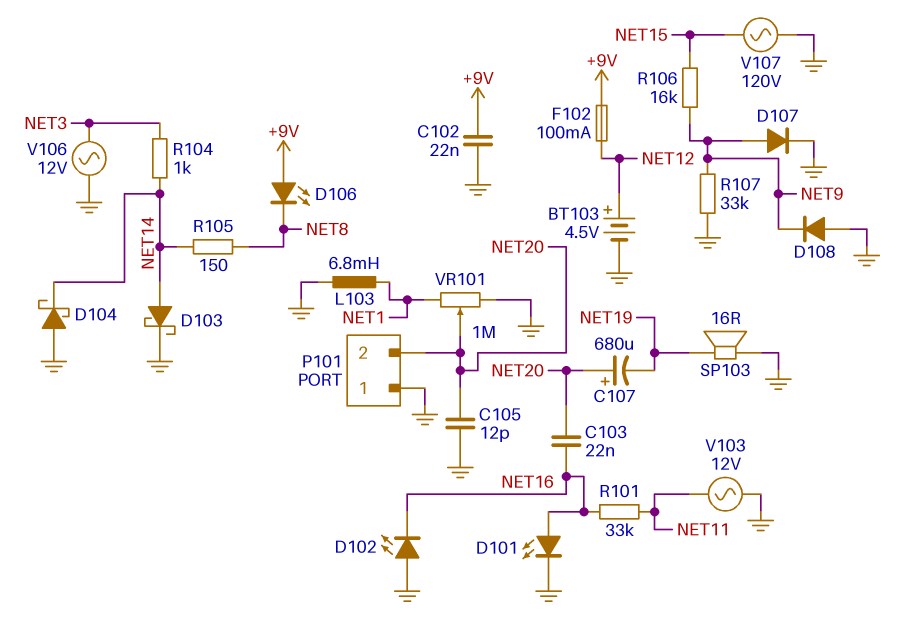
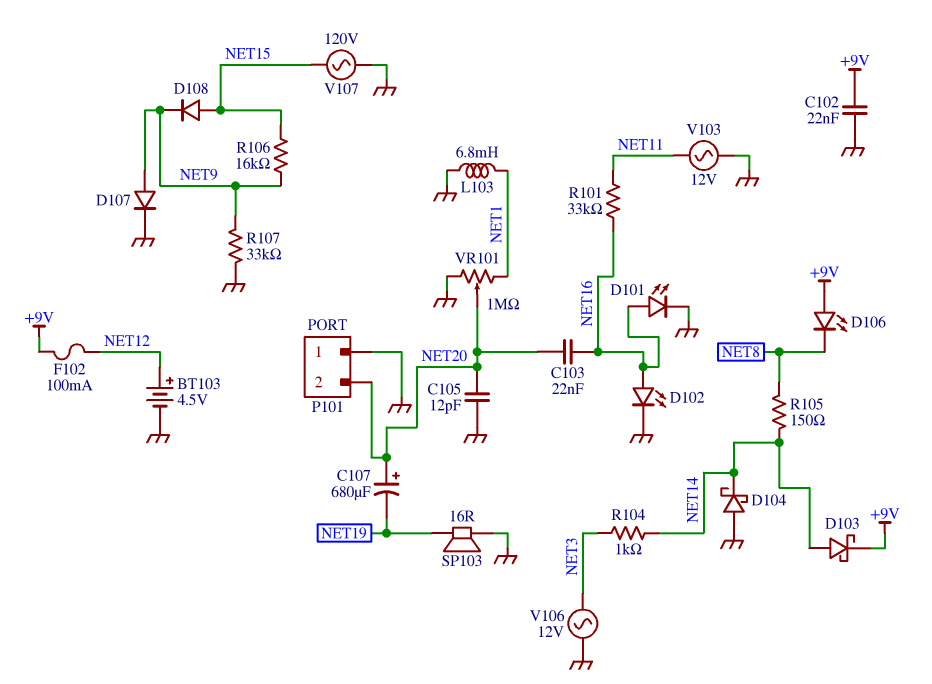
D102: LED (A GND, K NET16) -> LED (A NET16, K GND)
D103: schottky (A NET14, K GND) -> schottky (A NET14, K +9V)
D108: diode (A GND, K NET9) -> diode (A NET15, K NET9)

